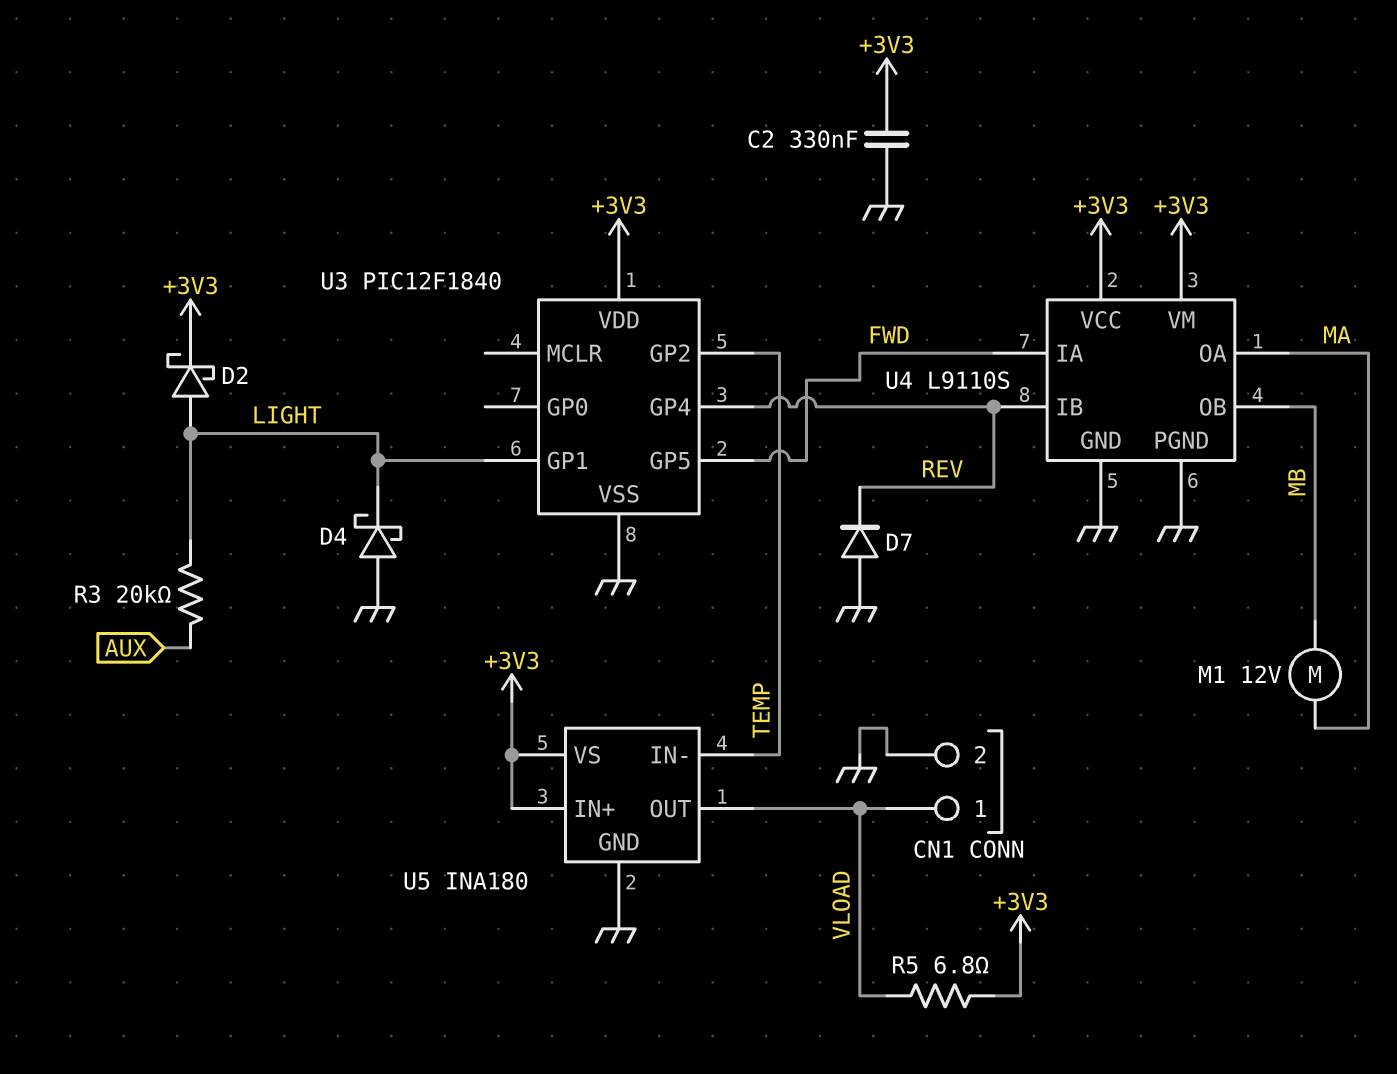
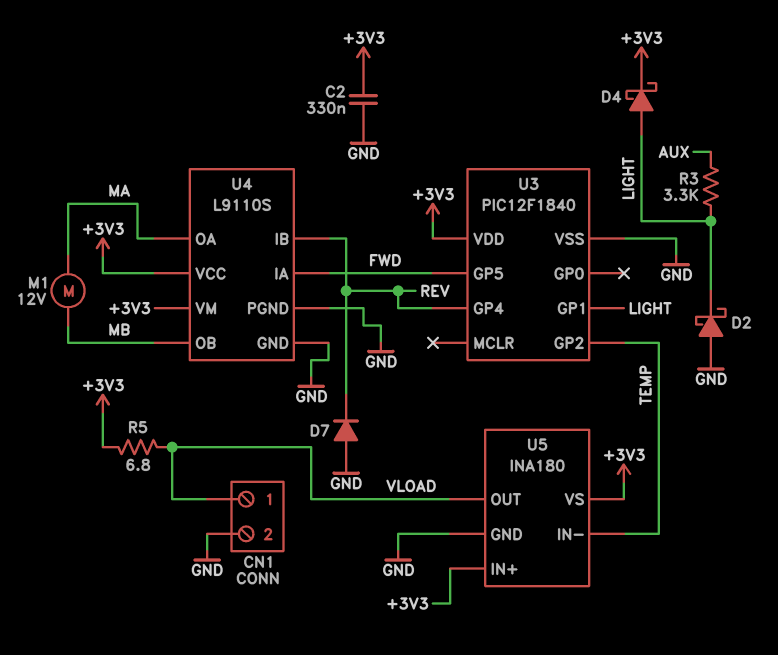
D2: schottky (A LIGHT, K +3V3) -> schottky (A GND, K LIGHT)
D4: schottky (A GND, K LIGHT) -> schottky (A LIGHT, K +3V3)
R3: 20k (AUX, LIGHT) -> 3.3k (AUX, LIGHT)

